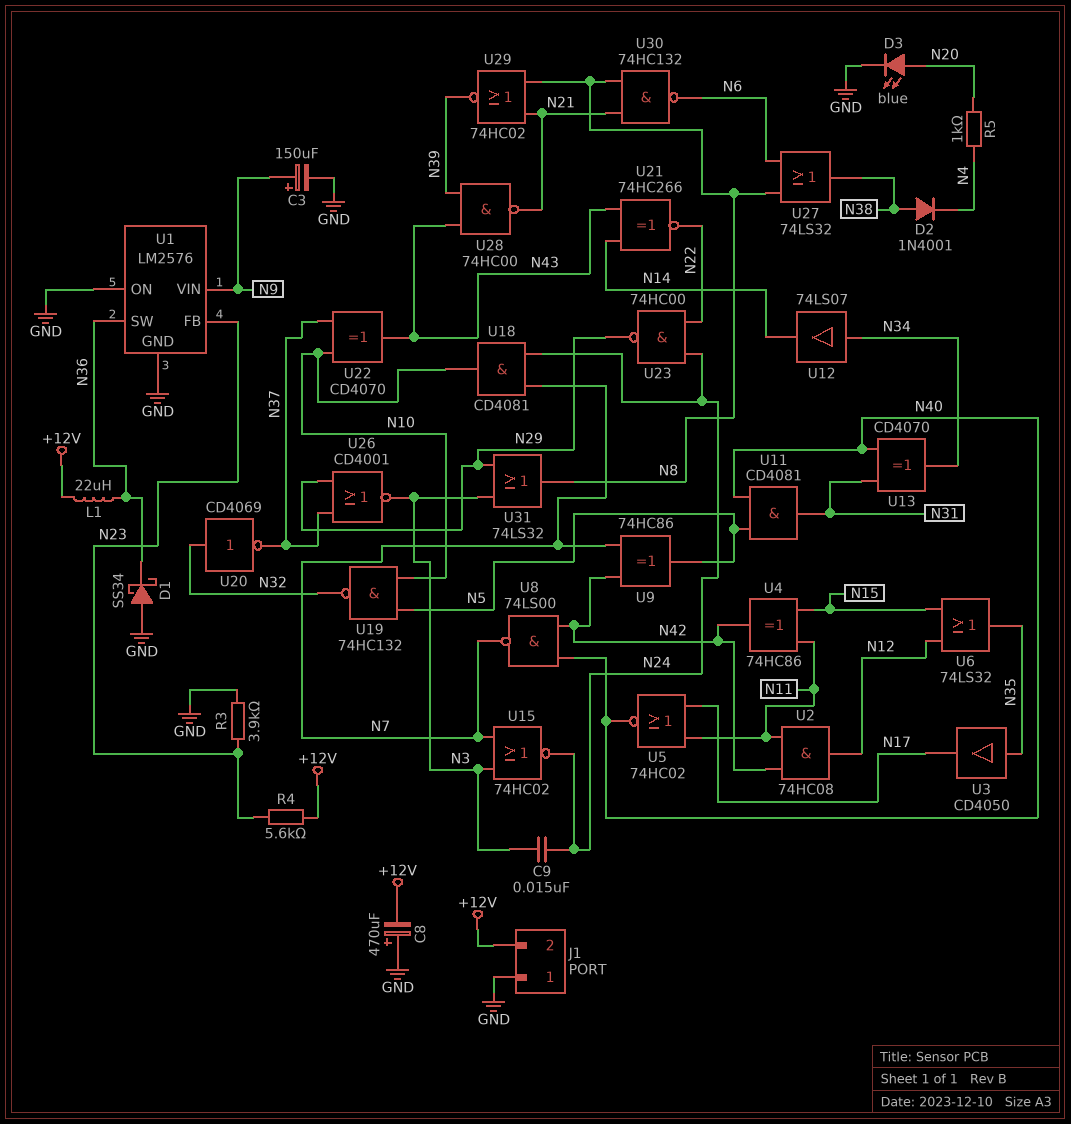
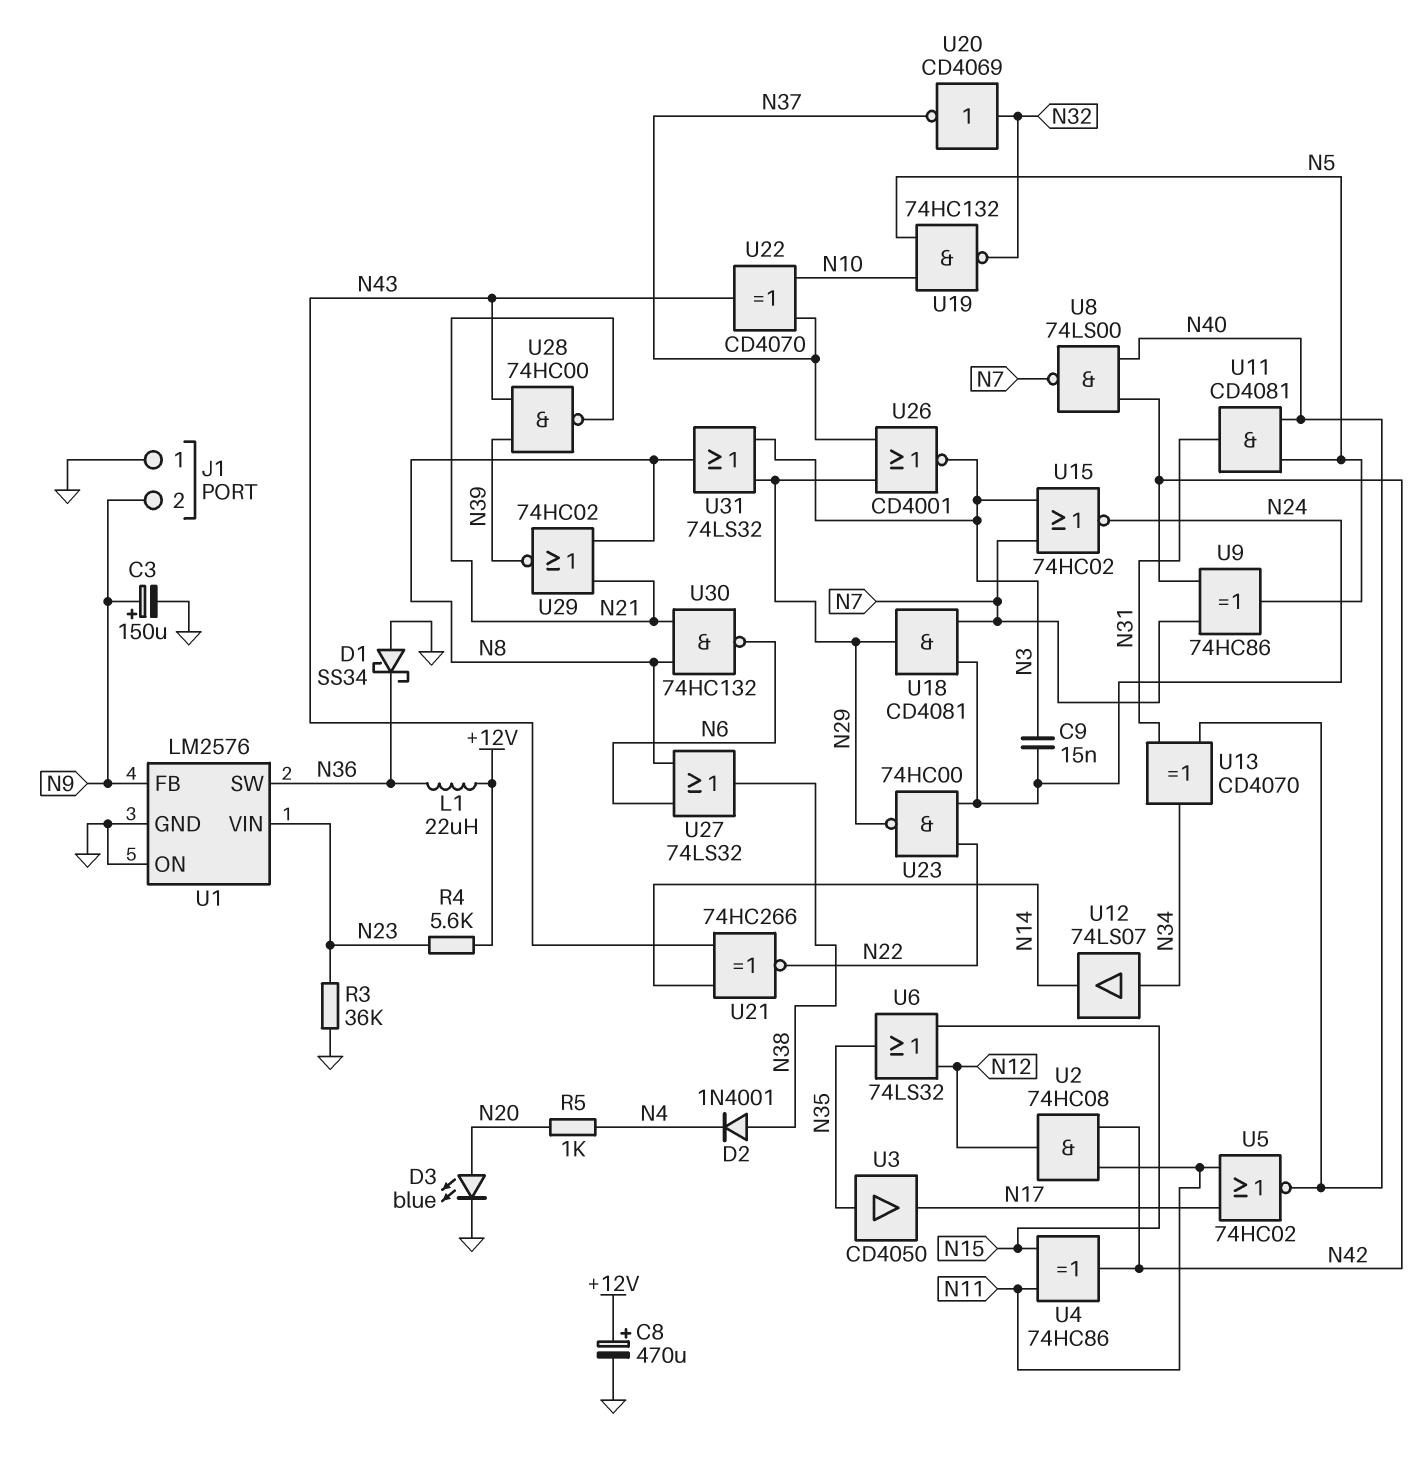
C8: 470uF (plus GND, minus +12V) -> 470uF (plus +12V, minus GND)
J1 pin 2: +12V -> N9
R3: 3.9k (GND, N23) -> 36k (GND, N23)
U1 pin FB: N23 -> N9
U1 pin VIN: N9 -> N23
U18: AND CD4081 (in N7, in N24, out N10) -> AND CD4081 (in N7, in N24, out N29)

